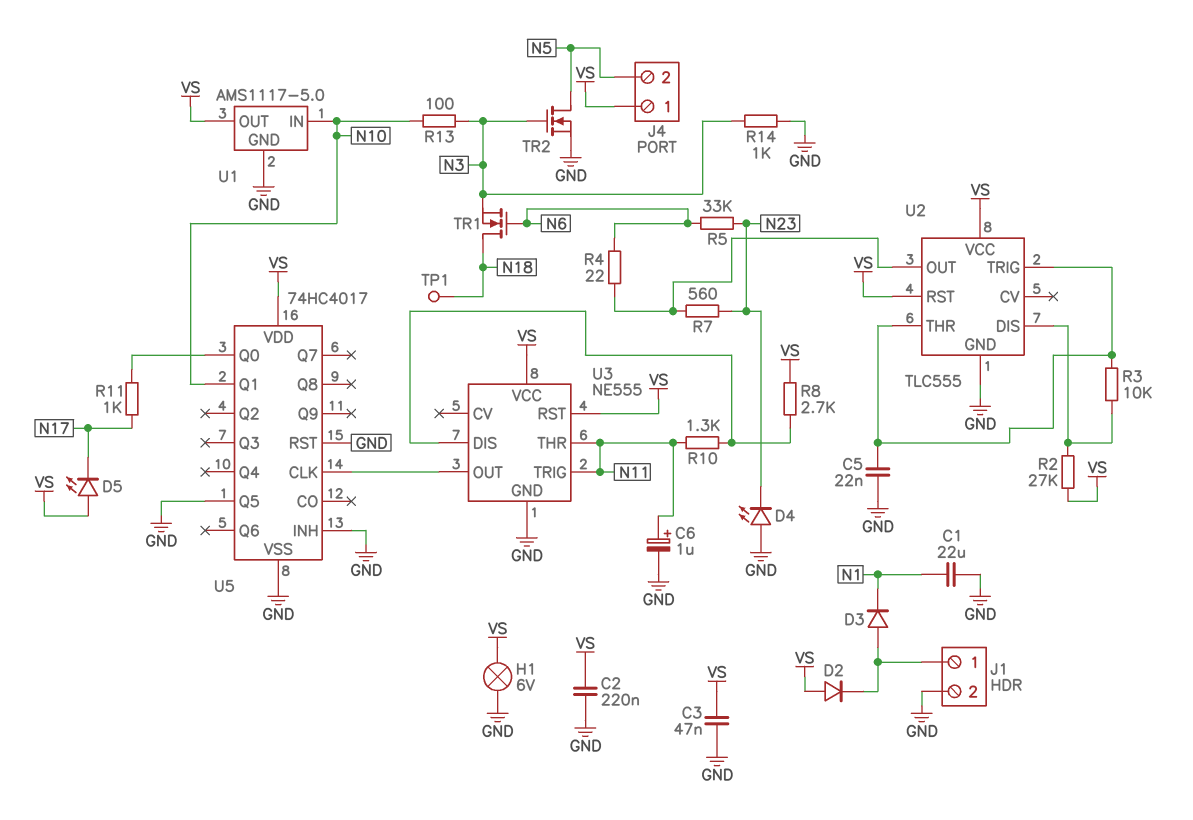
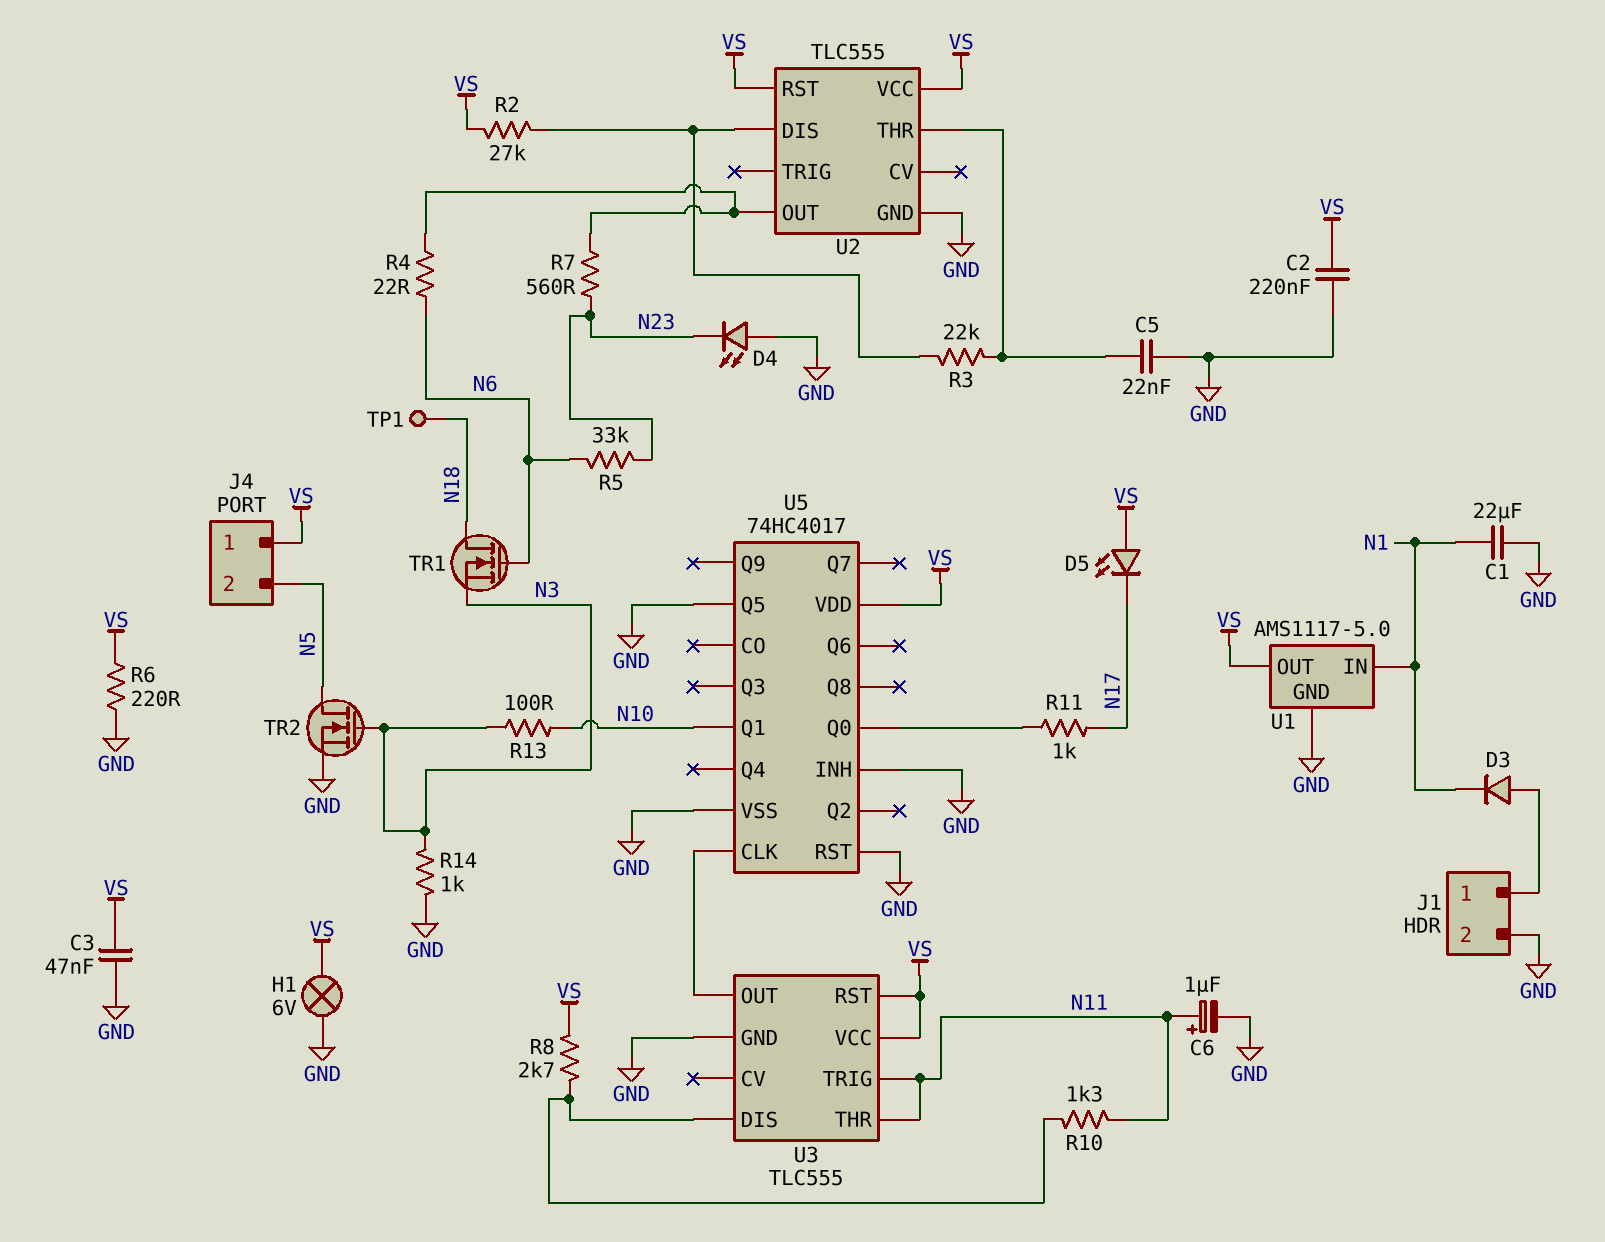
D2: diode (A VS, K J1/1) -> none
R3: 10k (U2/DIS, U2/THR) -> 22k (U2/DIS, U2/THR)
R6: none -> 220 (GND, VS)
U1 pin IN: N10 -> N1
U2 pin TRIG: U2/THR -> none
U3: NE555 -> TLC555

